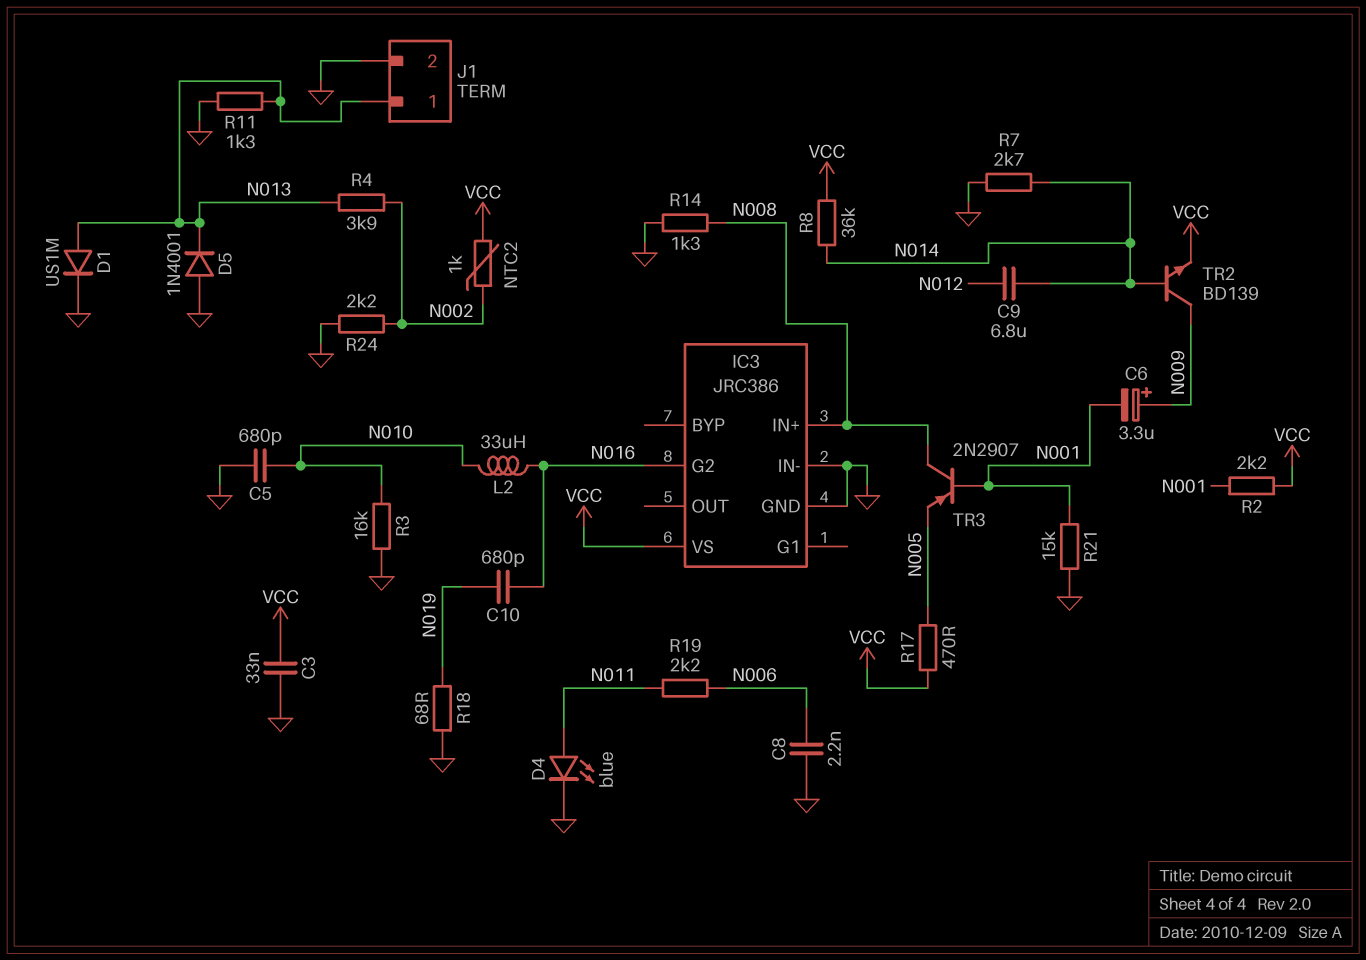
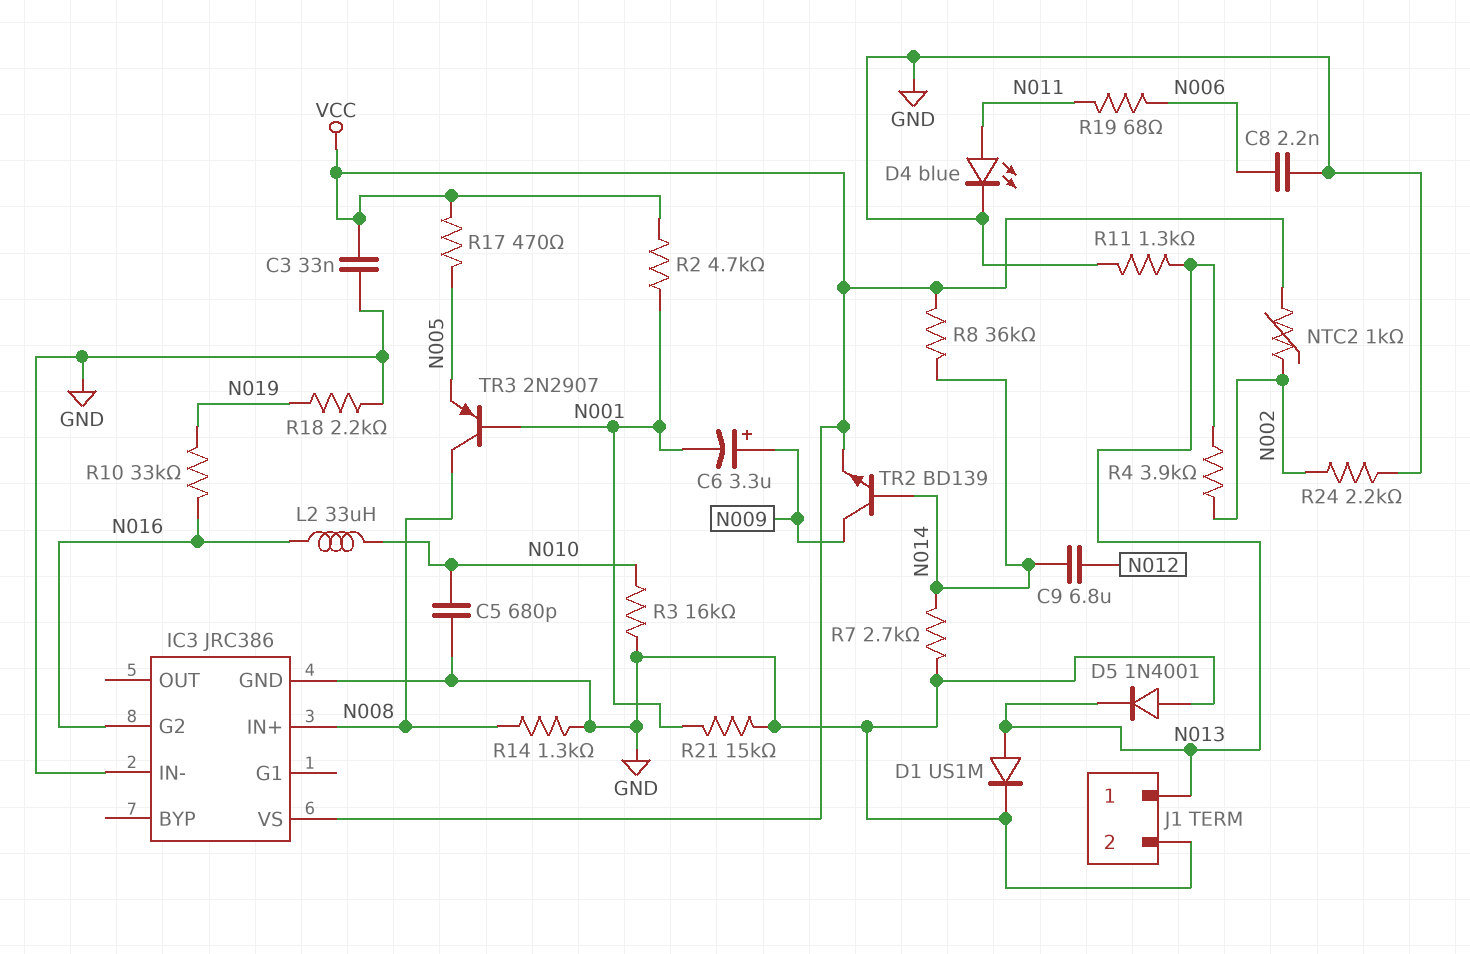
C10: 680pF (N016, N019) -> none
R2: 2.2k (N001, VCC) -> 4.7k (N001, VCC)
R10: none -> 33k (N016, N019)
R18: 68 (GND, N019) -> 2.2k (GND, N019)
R19: 2.2k (N006, N011) -> 68 (N006, N011)

